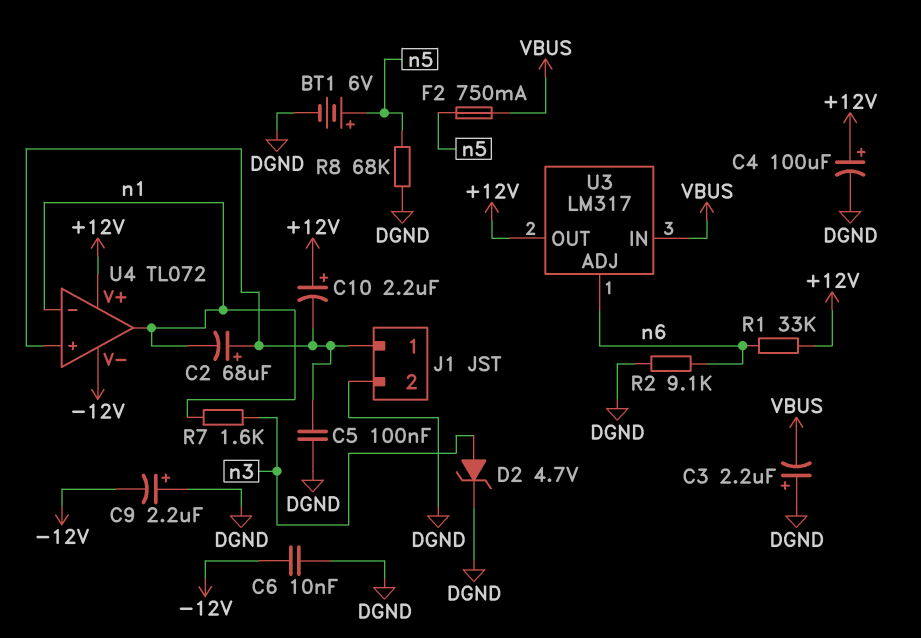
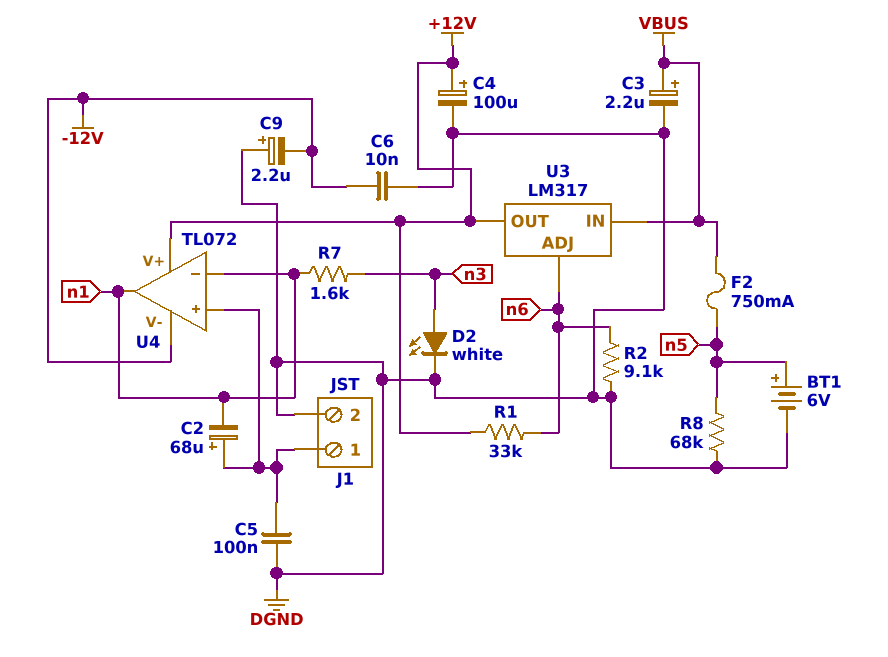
C3: 2.2uF (plus DGND, minus VBUS) -> 2.2uF (plus VBUS, minus DGND)
C10: 2.2uF (plus +12V, minus J1/1) -> none
D2: zener 4.7V (A n3, K DGND) -> LED white (A n3, K DGND)

